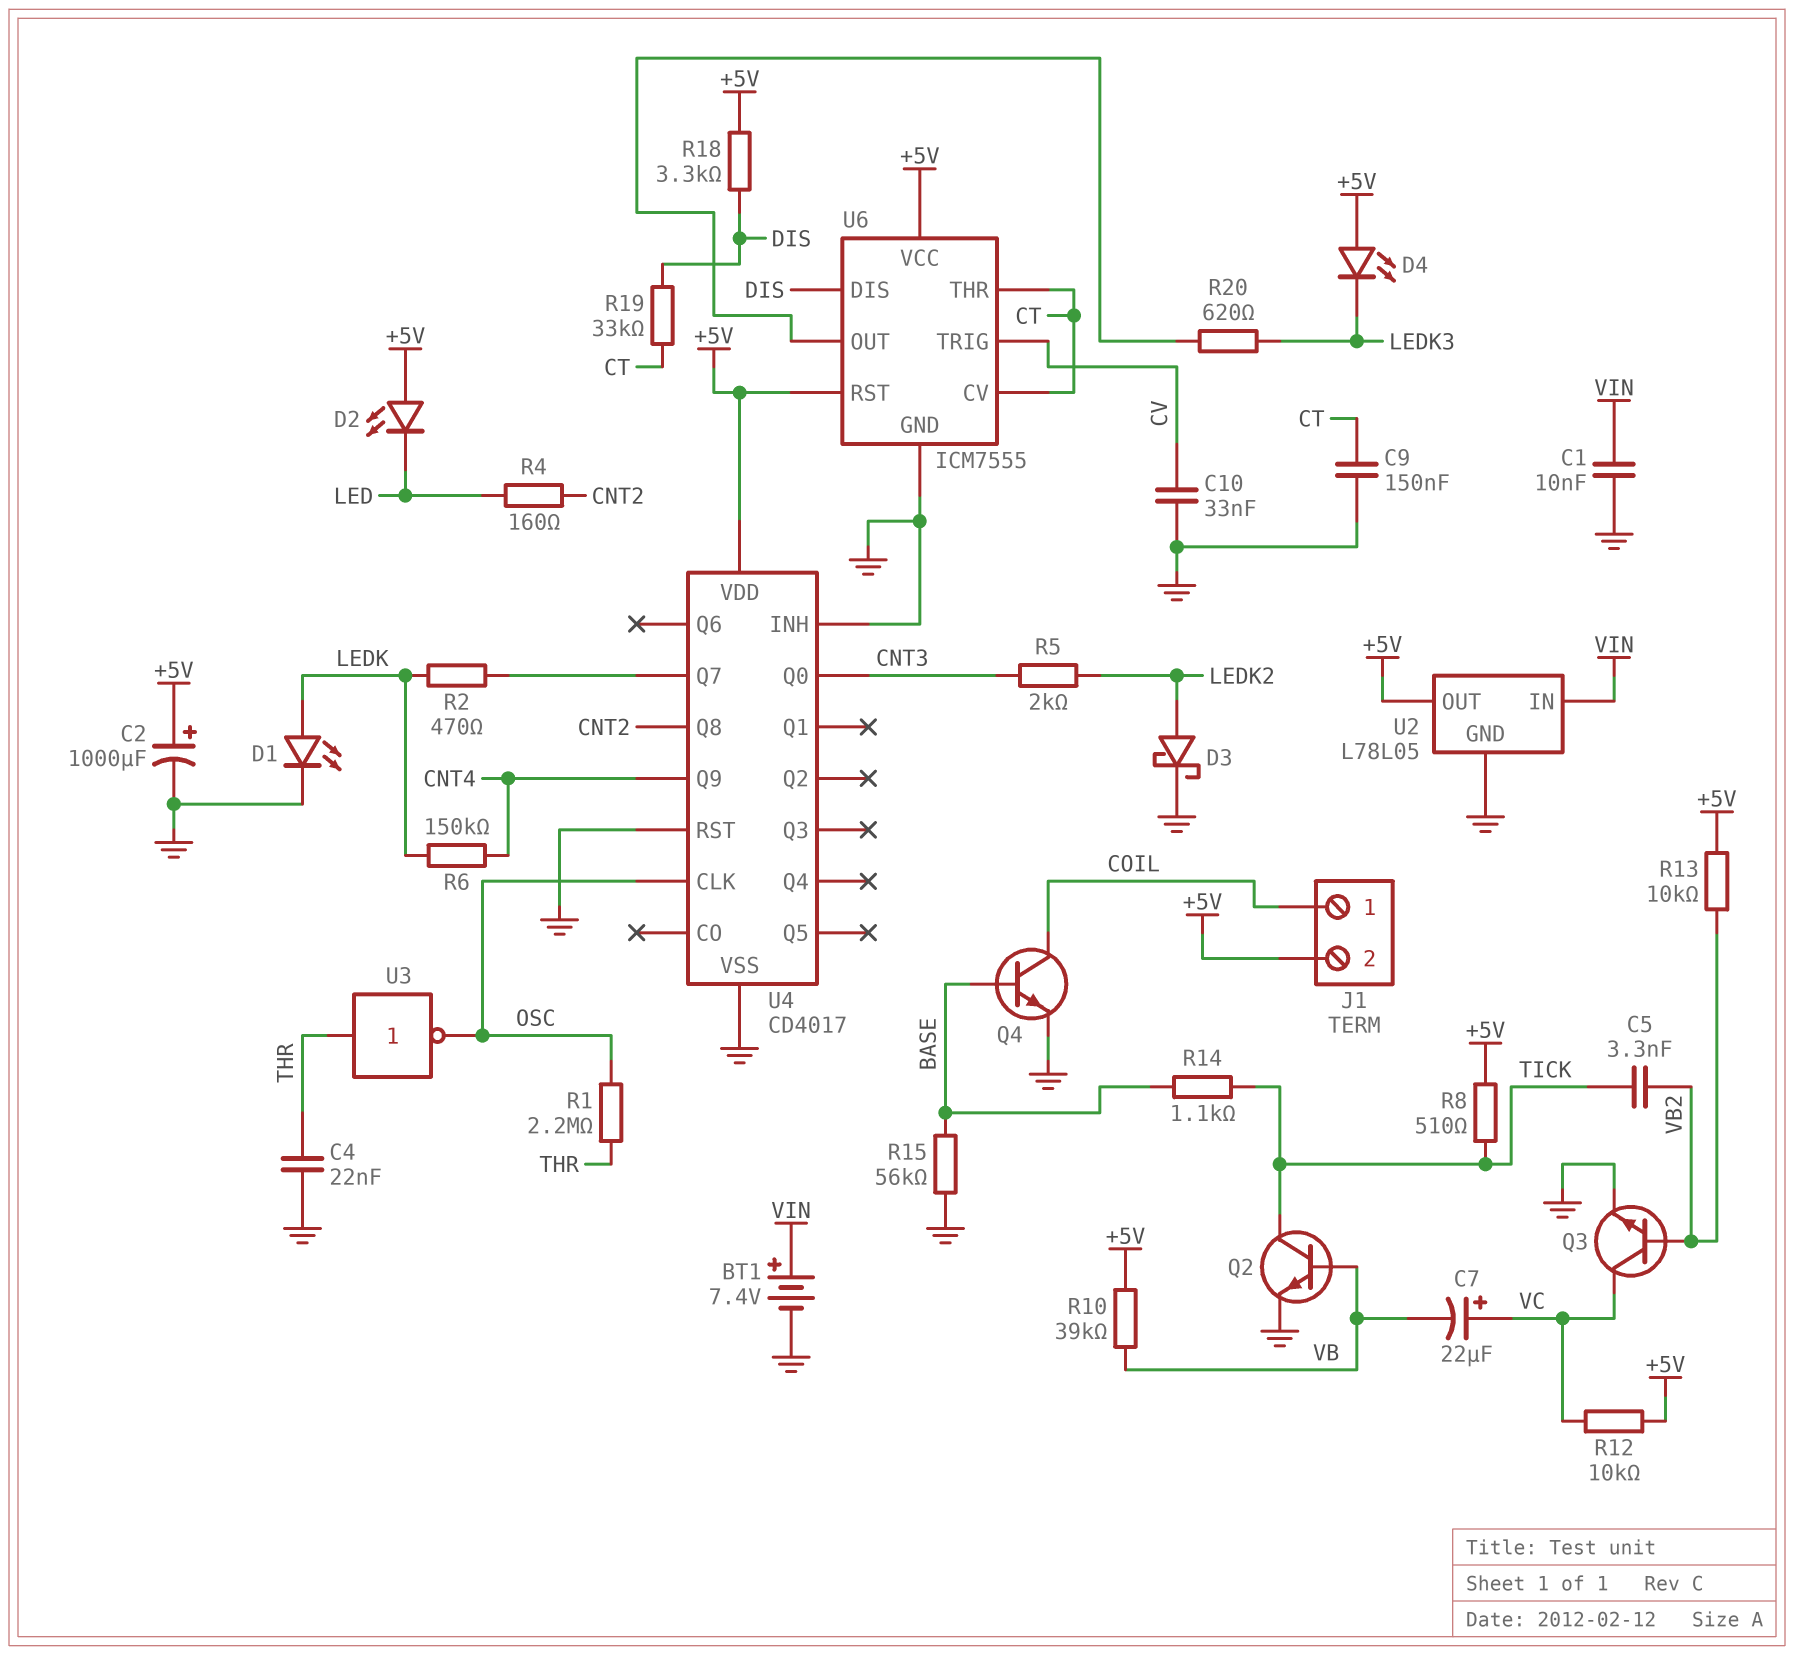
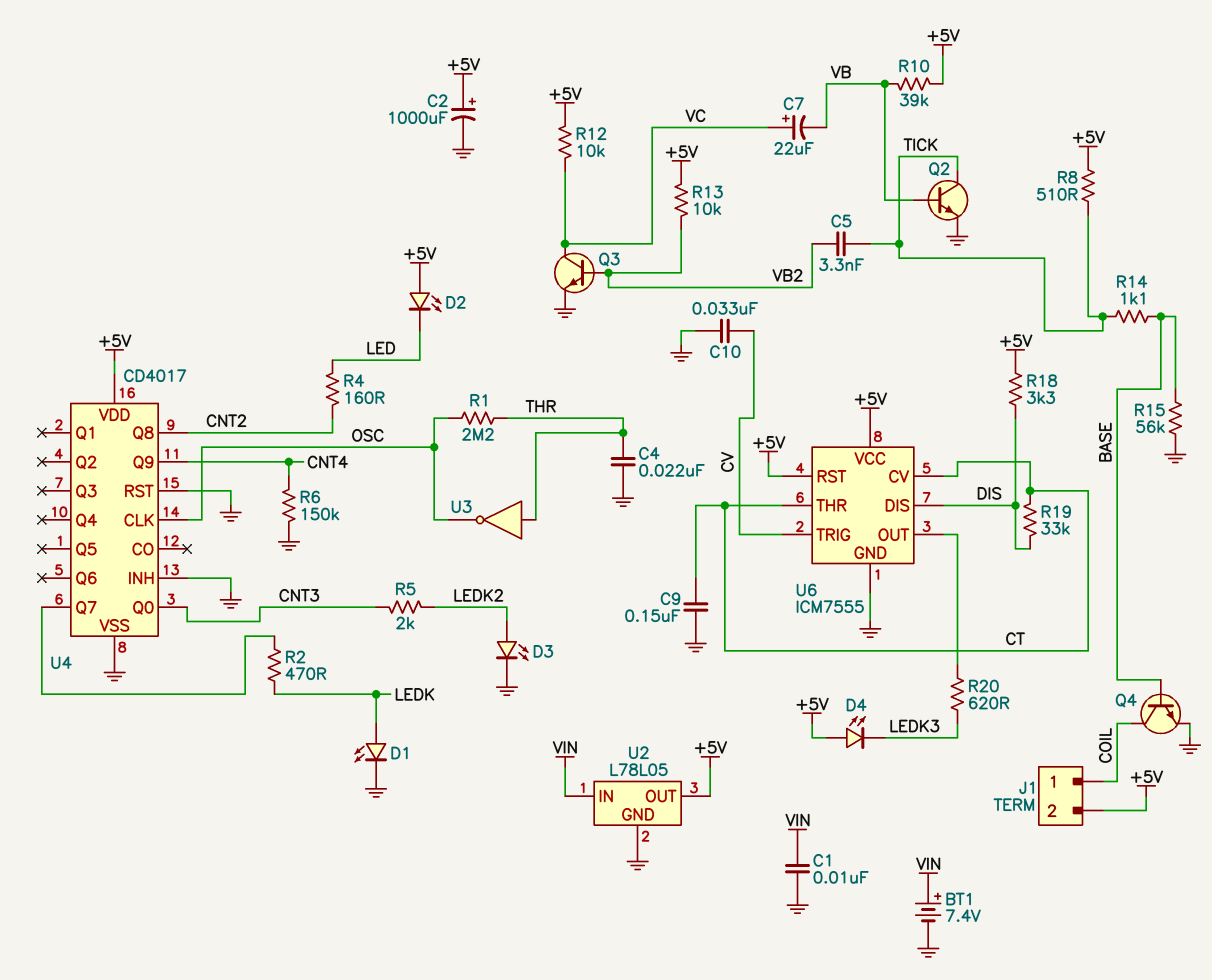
D3: schottky (A LEDK2, K GND) -> LED (A LEDK2, K GND)
R6: 150k (CNT4, LEDK) -> 150k (CNT4, GND)

